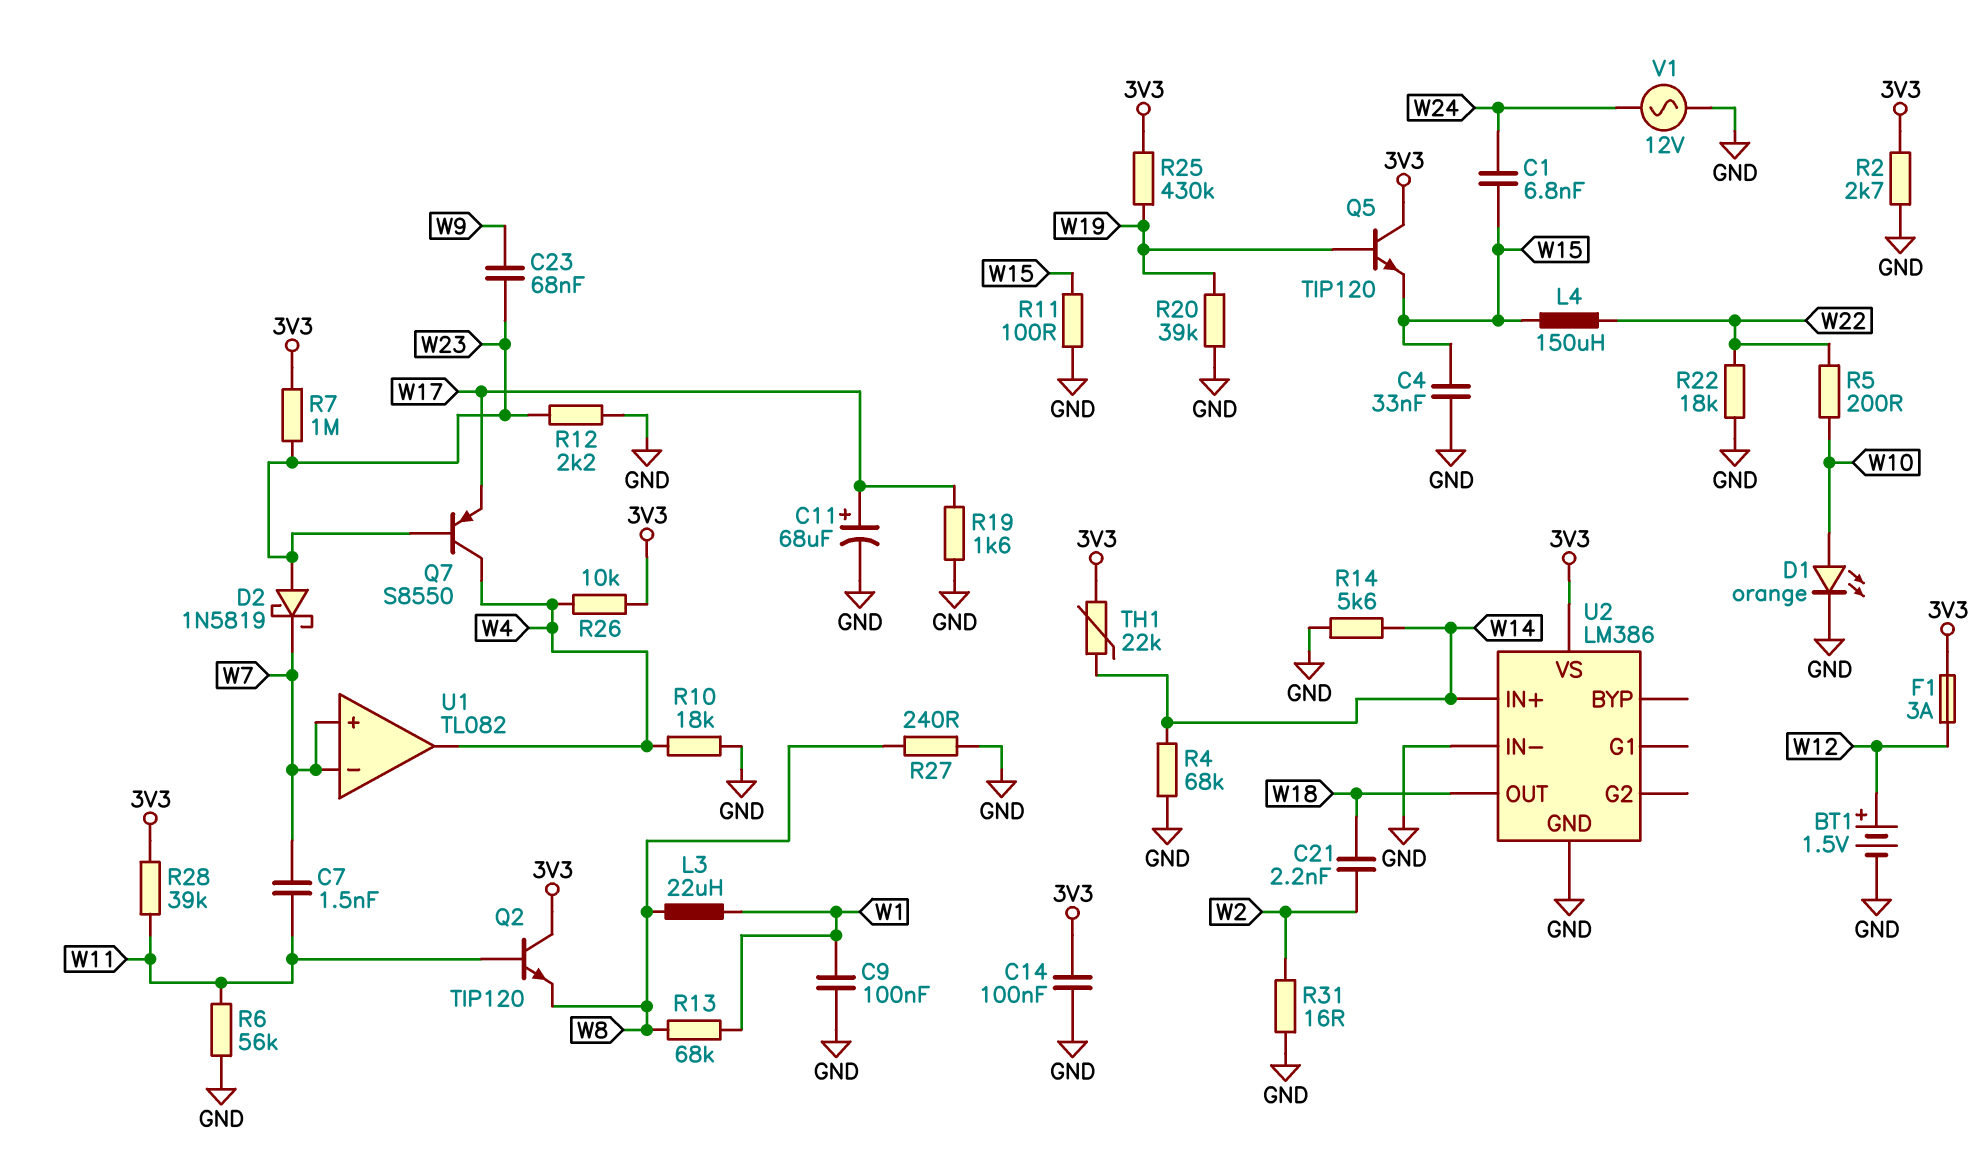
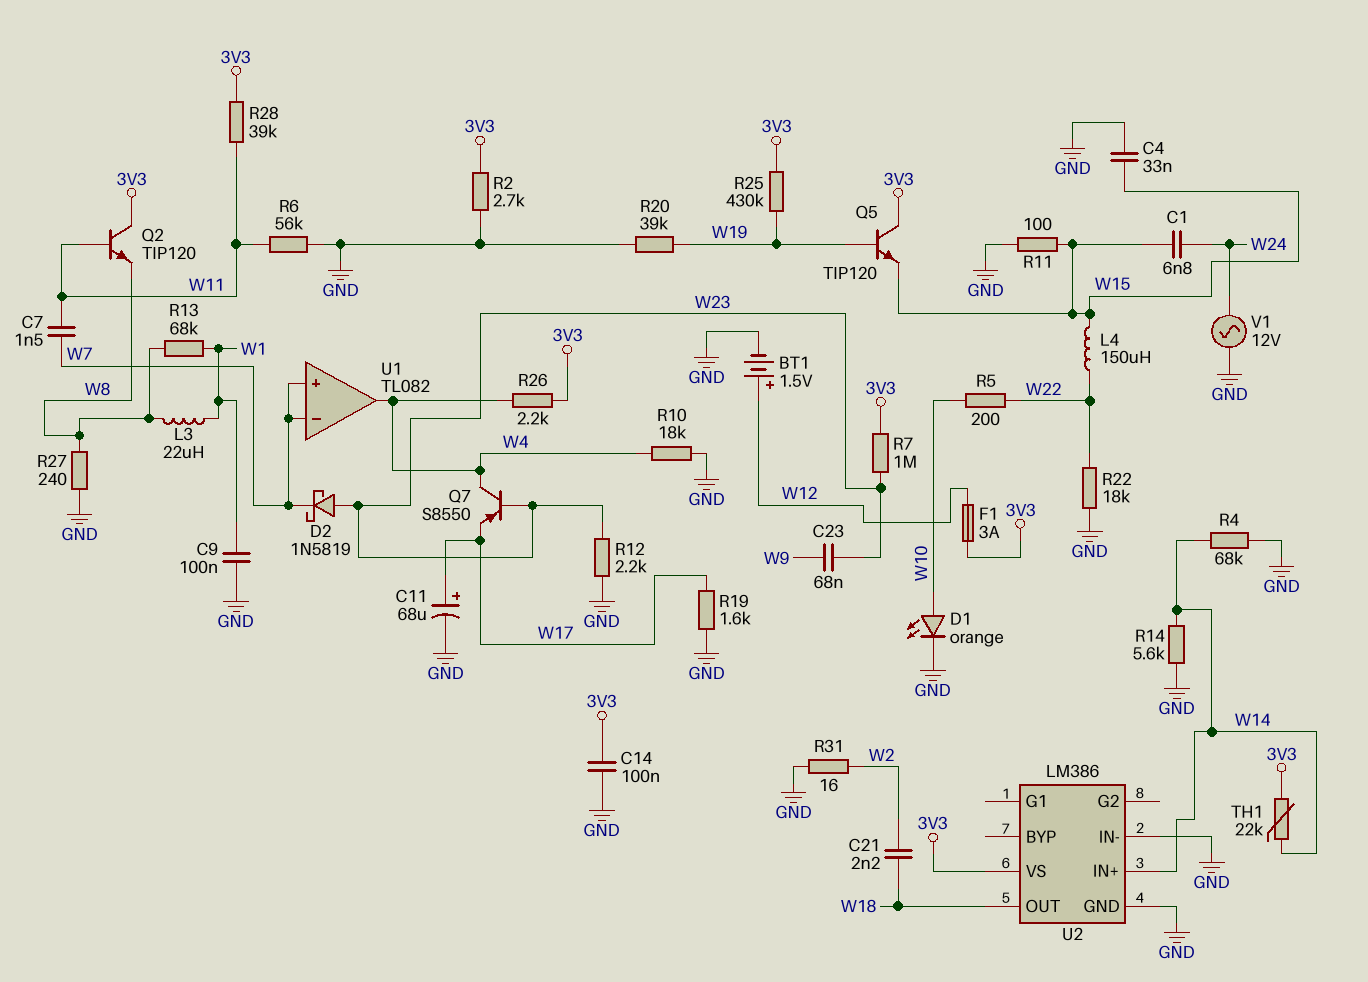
R26: 10k (3V3, W4) -> 2.2k (3V3, W4)

